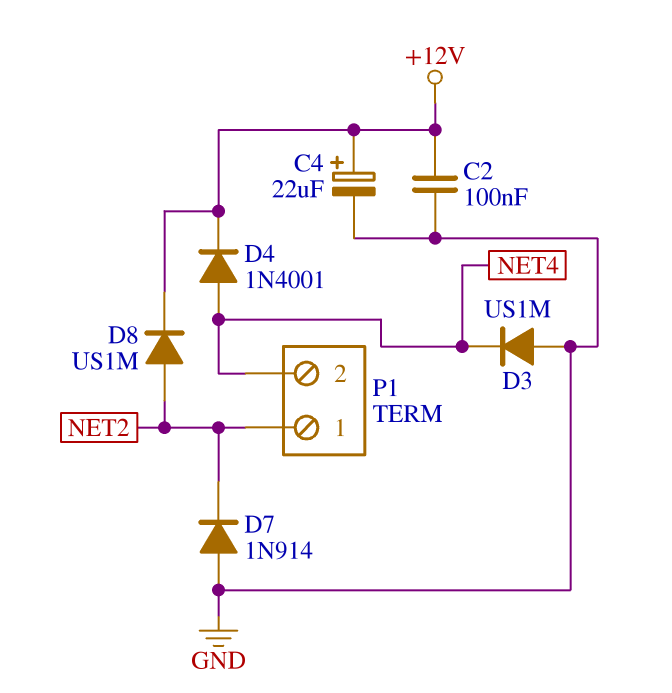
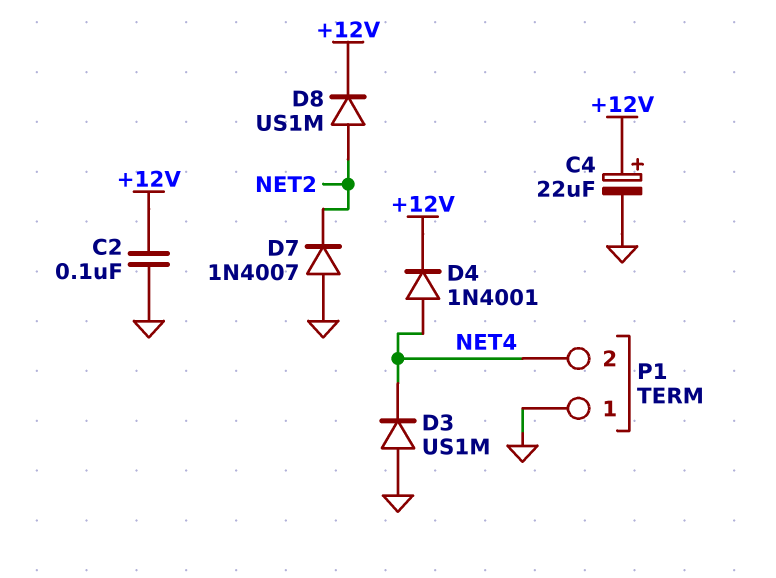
D7: diode 1N914 (A GND, K NET2) -> diode 1N4007 (A GND, K NET2)
P1 pin 1: NET2 -> GND

